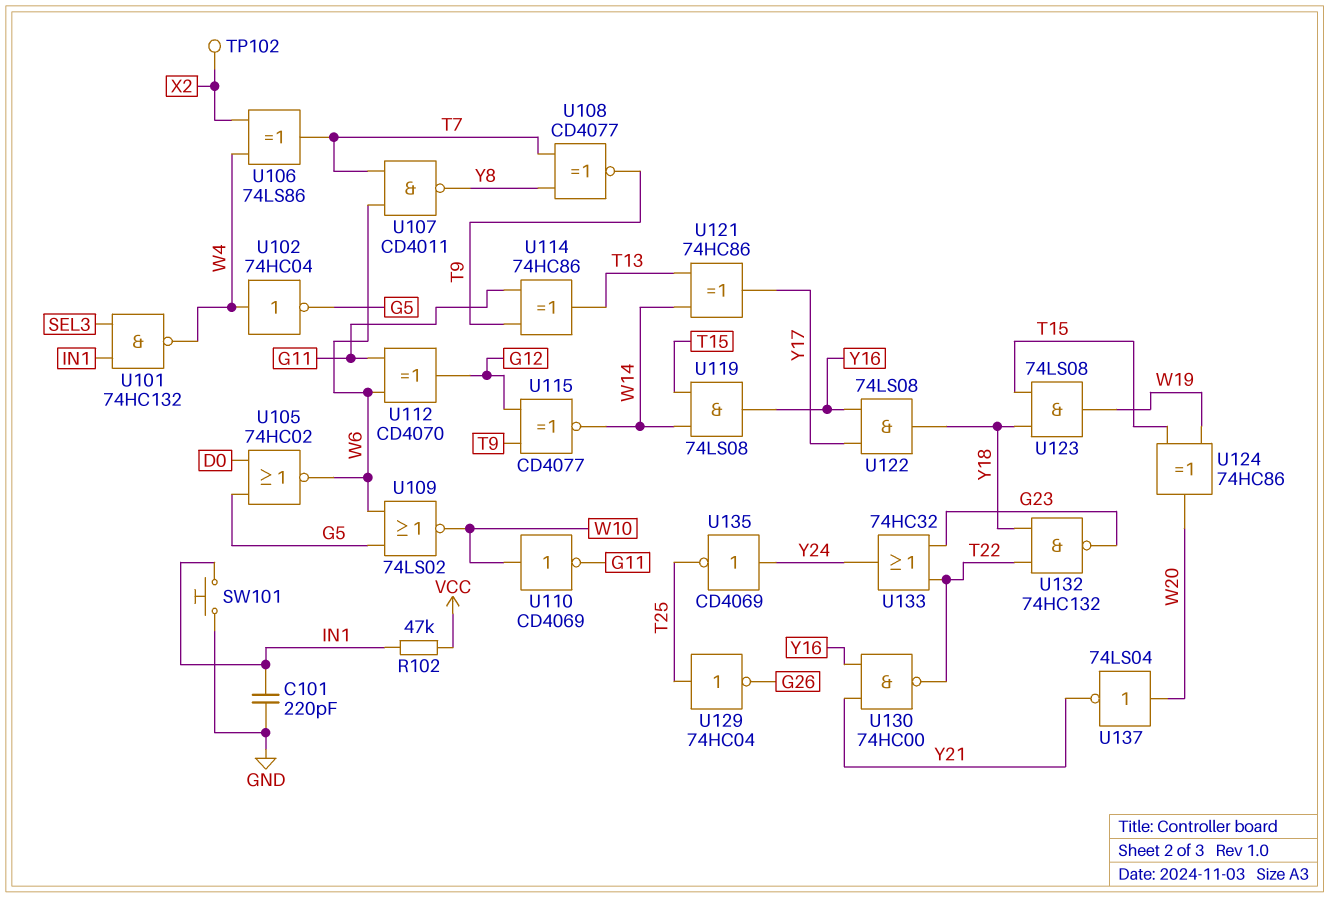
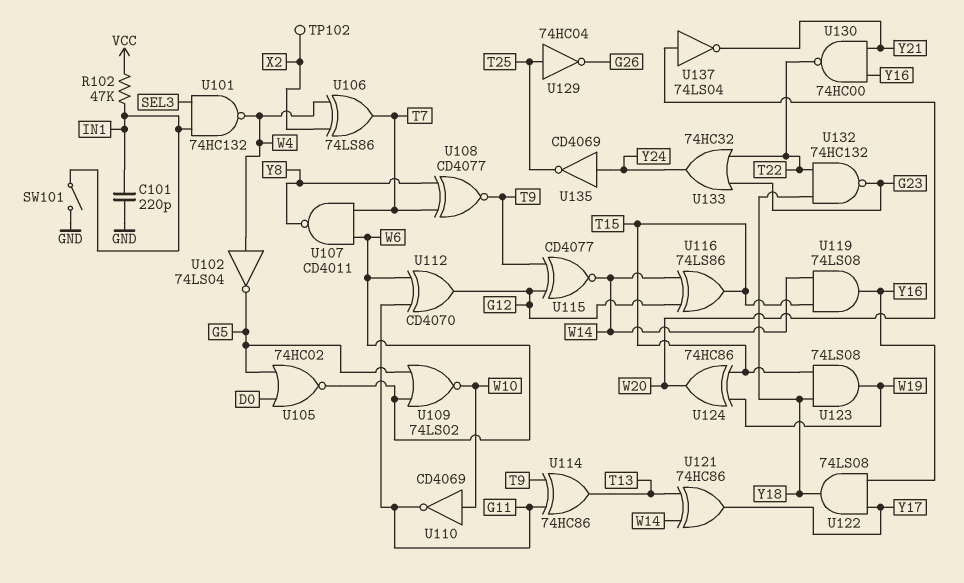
SW101: button (GND, IN1) -> switch (GND, IN1)
U102: NOT 74HC04 (in W4, out G5) -> NOT 74LS04 (in W4, out G5)
U116: none -> XOR 74LS86 (in G12, in W14, out T15)

